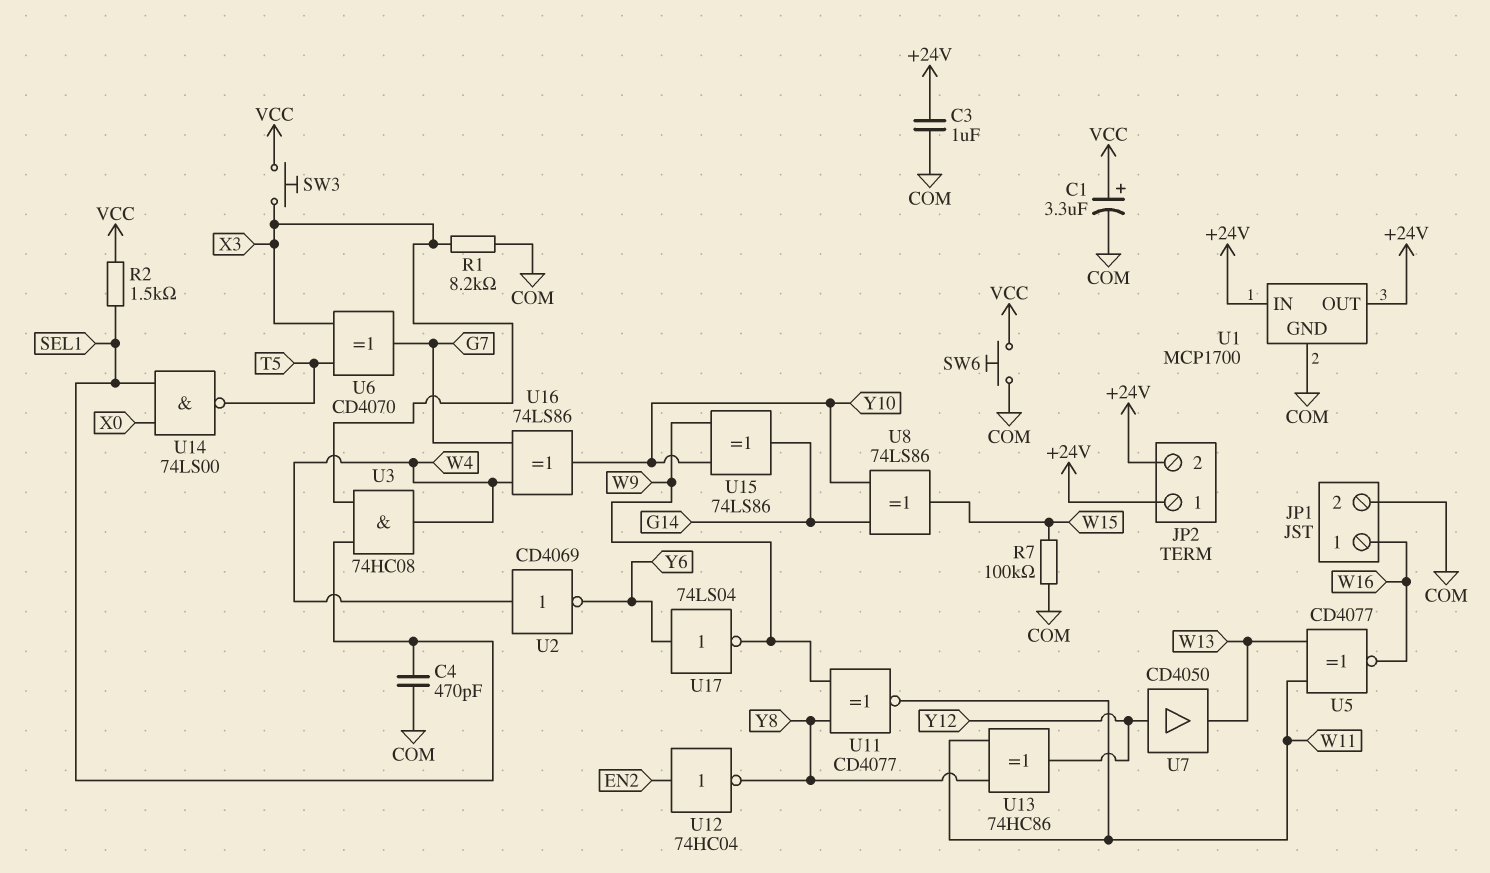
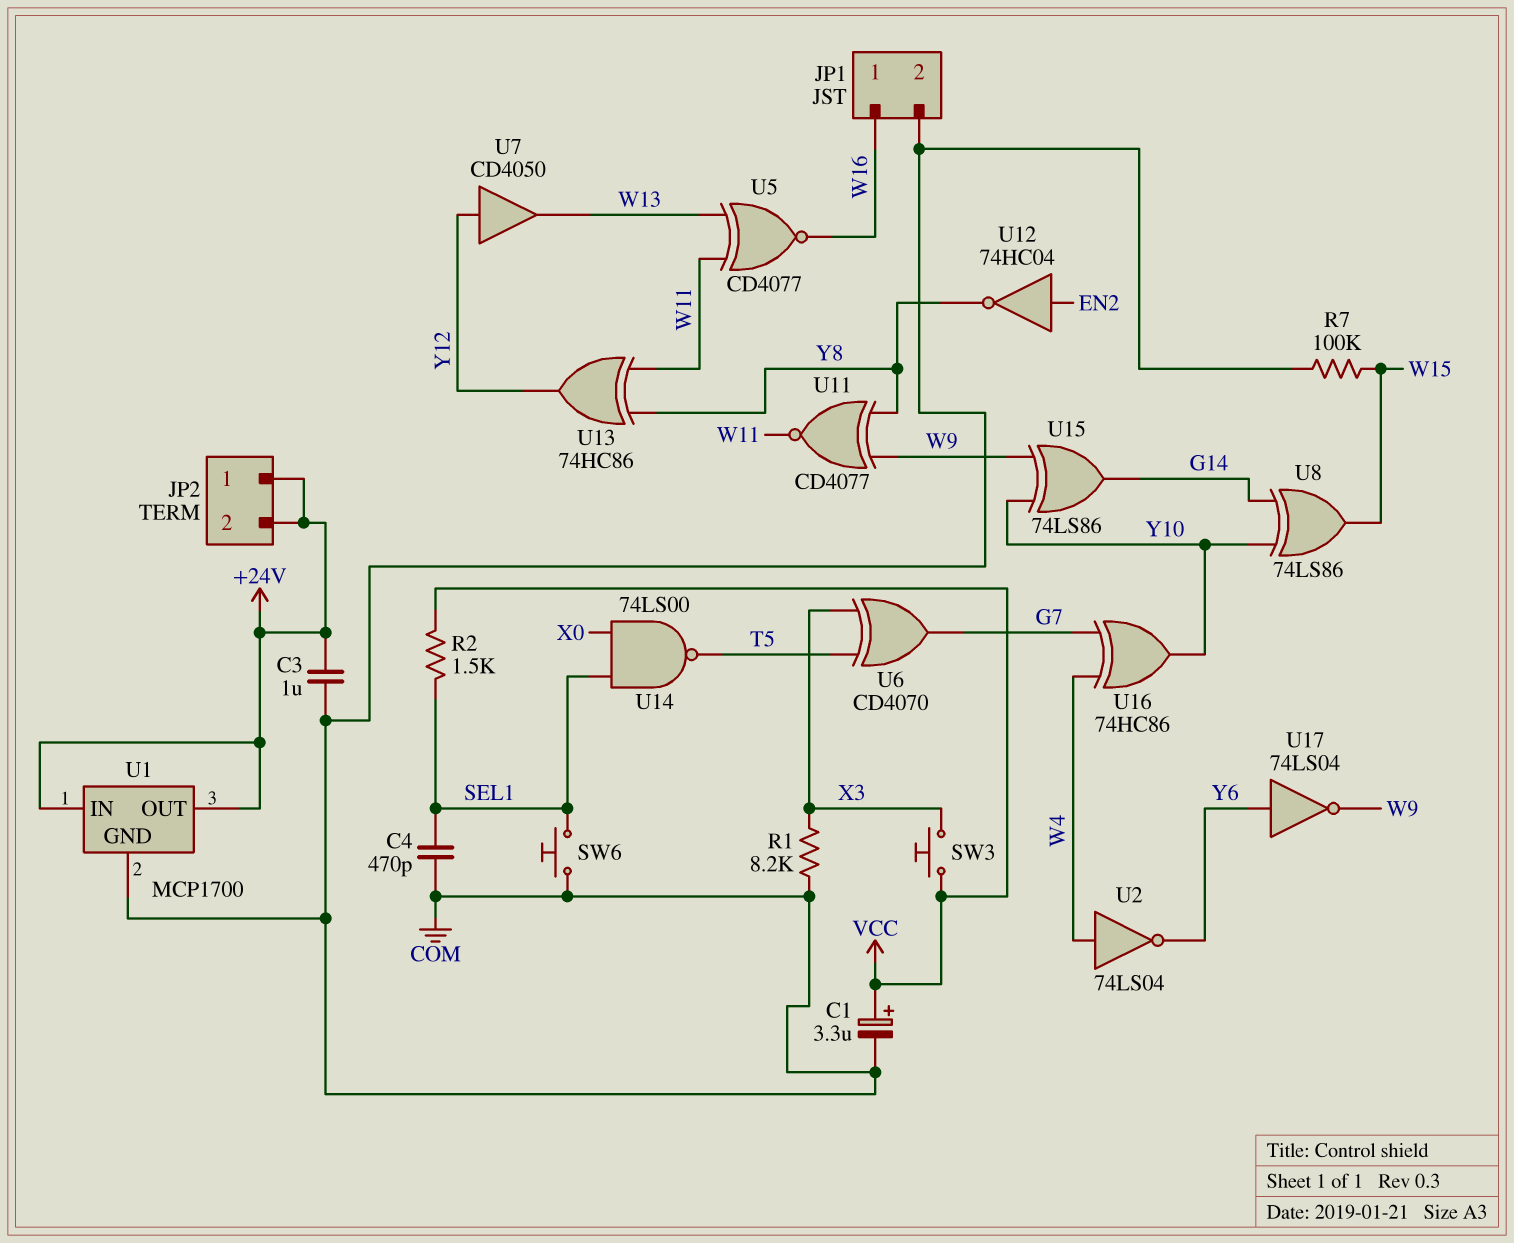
SW6: button (COM, VCC) -> button (COM, SEL1)
U2: NOT CD4069 (in W4, out Y6) -> NOT 74LS04 (in W4, out Y6)
U3: AND 74HC08 (in SEL1, in X3, out W4) -> none
U16: XOR 74LS86 (in G7, in W4, out Y10) -> XOR 74HC86 (in G7, in W4, out Y10)

